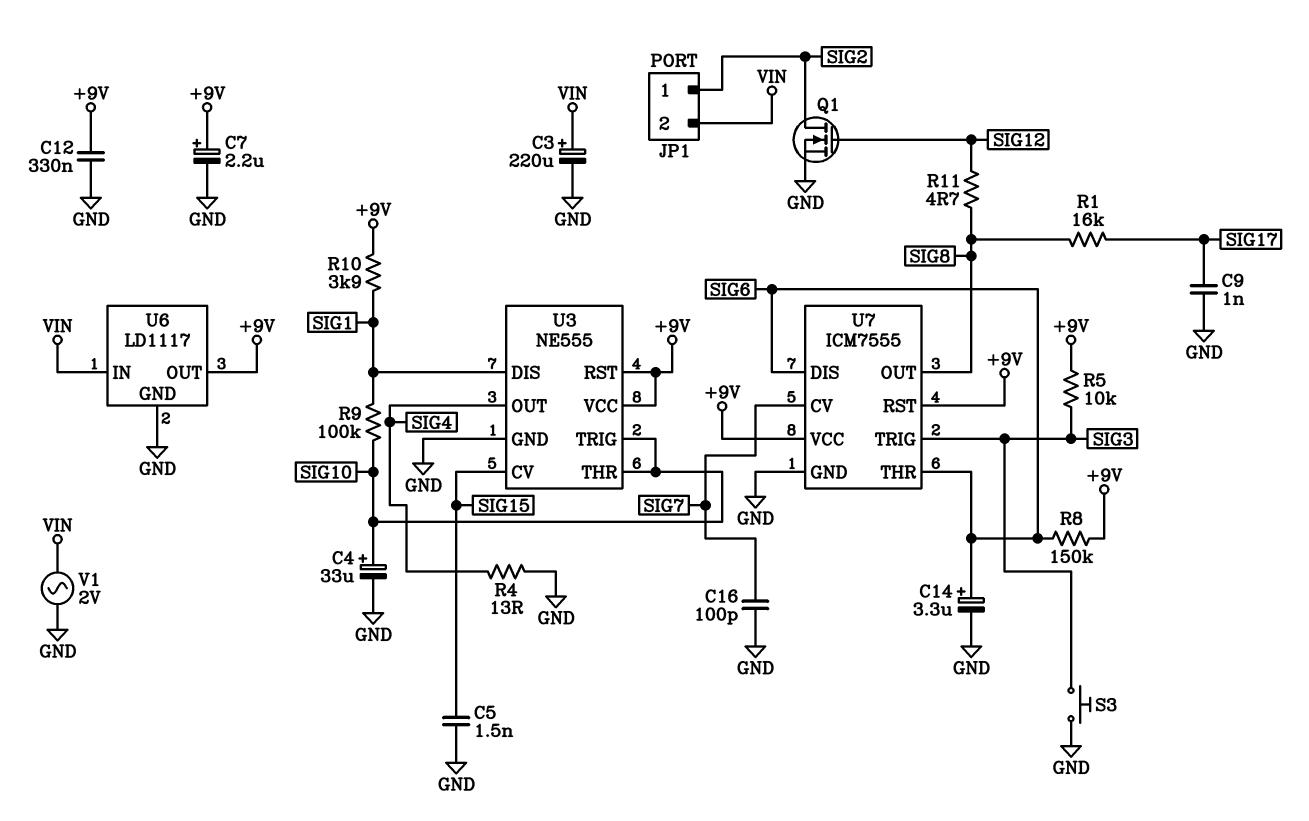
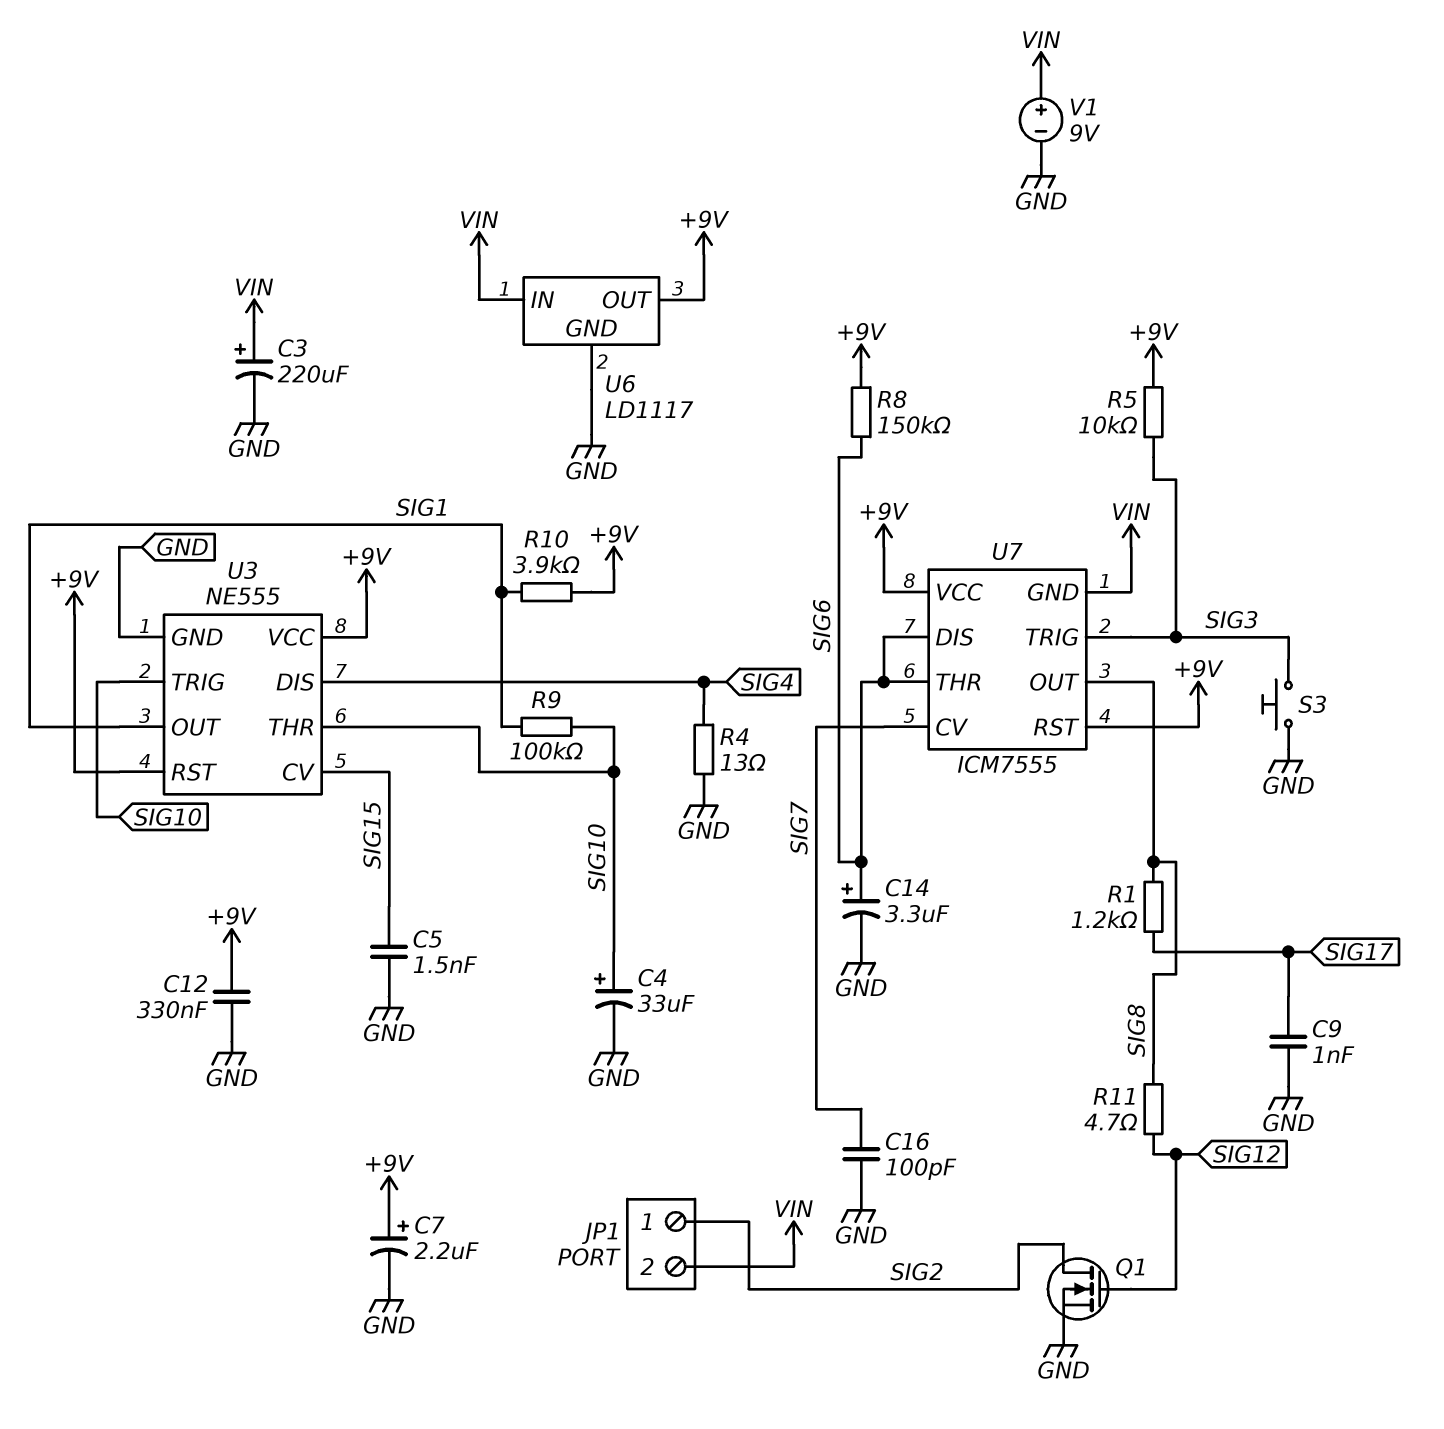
R1: 16k (SIG8, SIG17) -> 1.2k (SIG8, SIG17)
U3 pin DIS: SIG1 -> SIG4
U3 pin OUT: SIG4 -> SIG1
U7 pin GND: GND -> VIN
V1: AC 2V (GND, VIN) -> 9V (plus VIN, minus GND)

